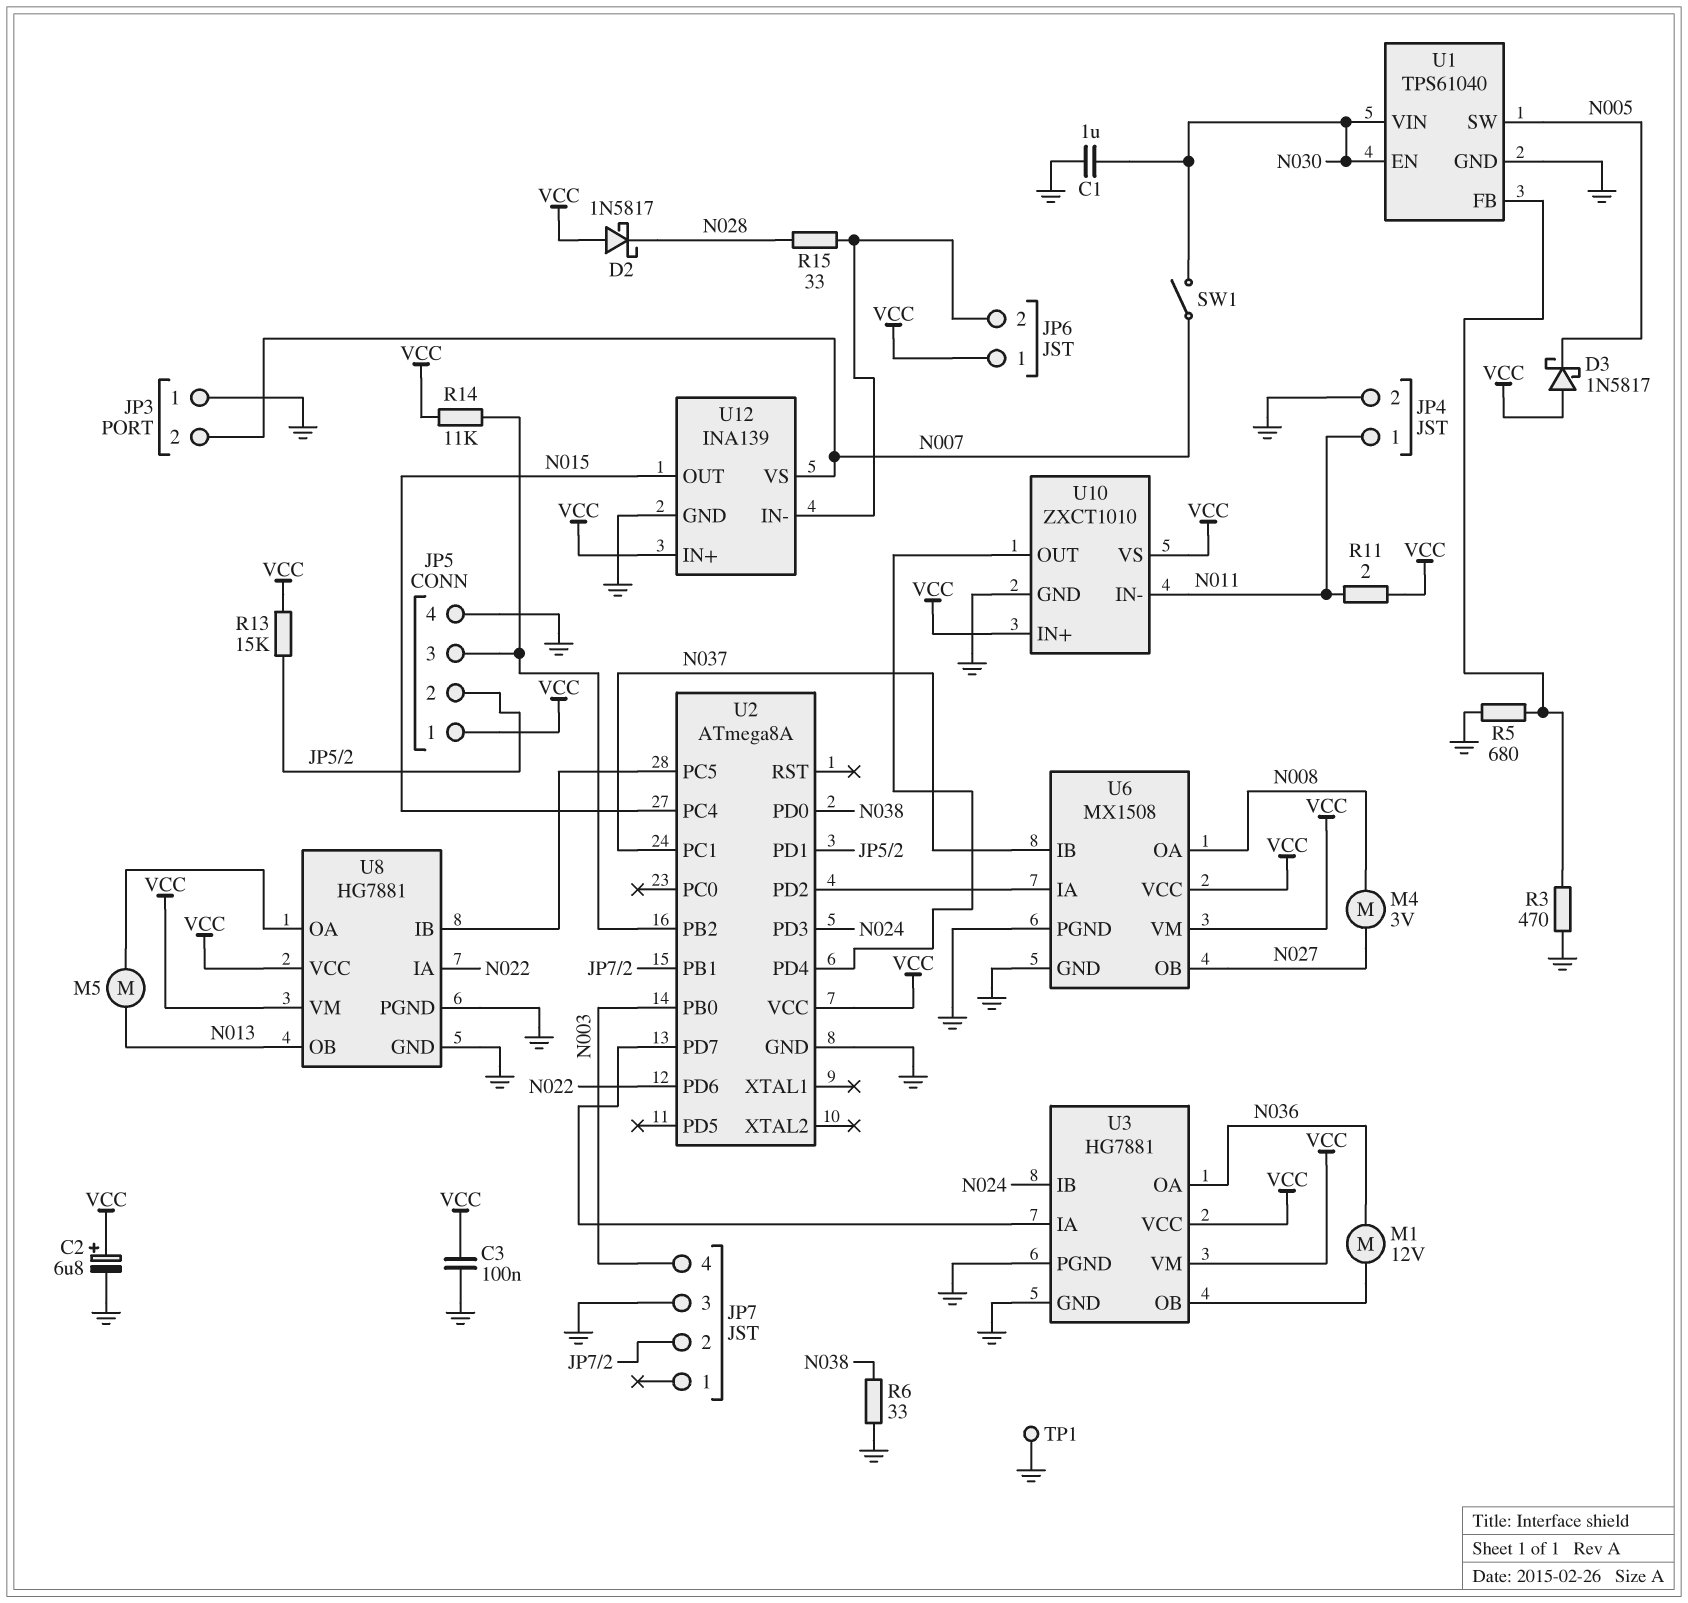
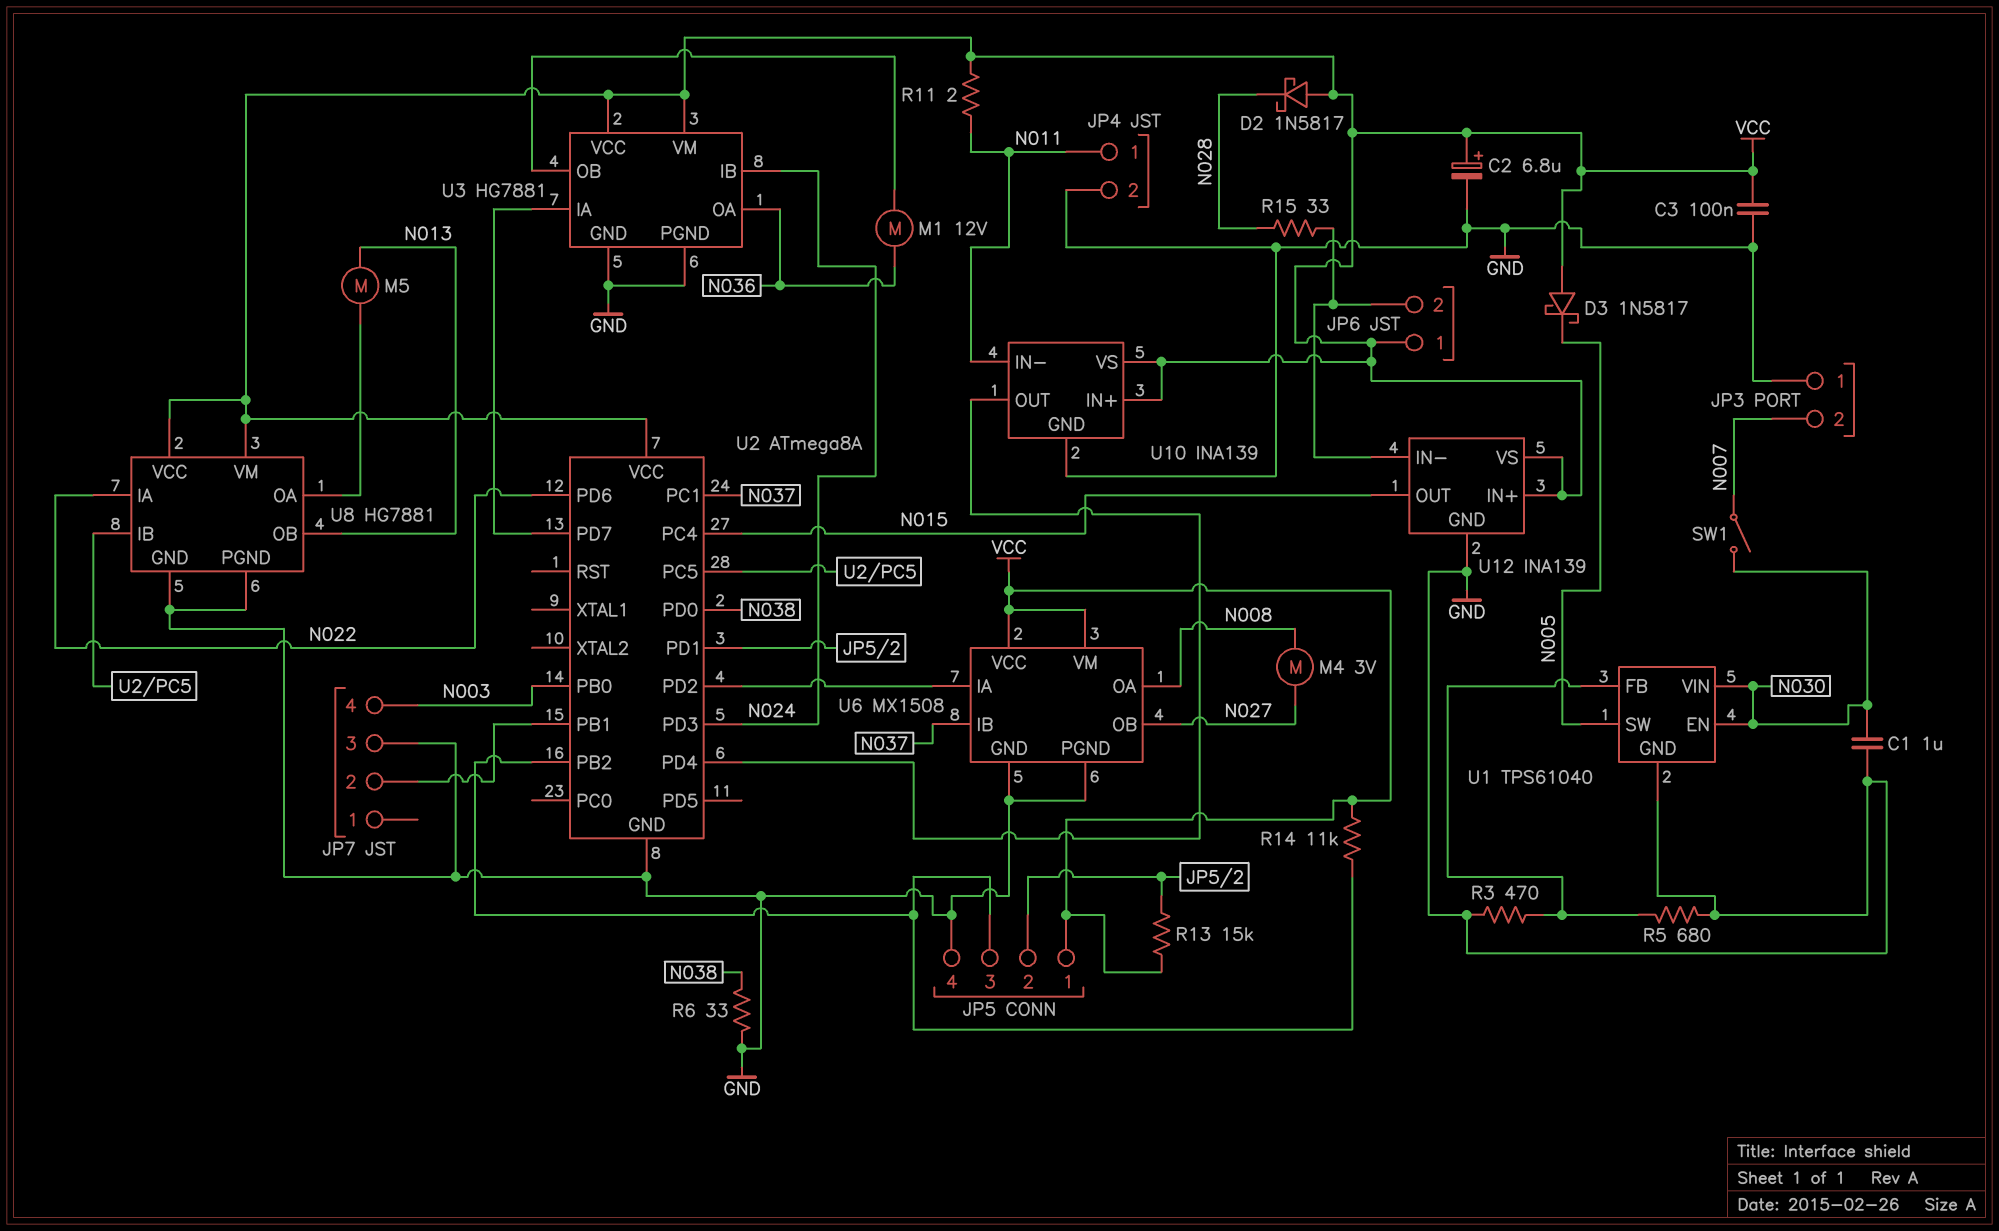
TP1: test point (GND) -> none
U10: ZXCT1010 -> INA139
U12 pin VS: N007 -> VCC

